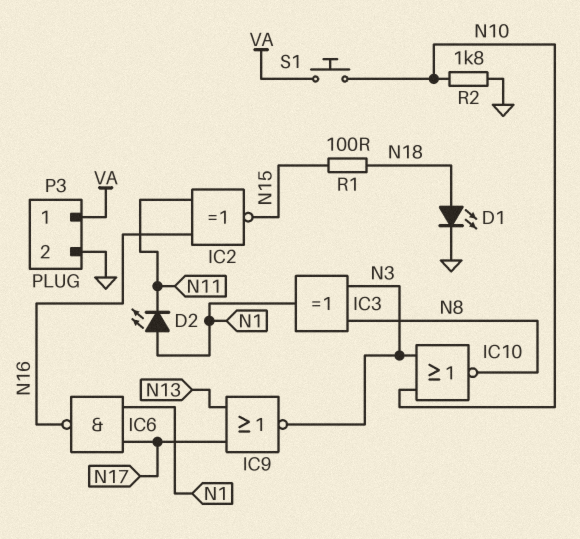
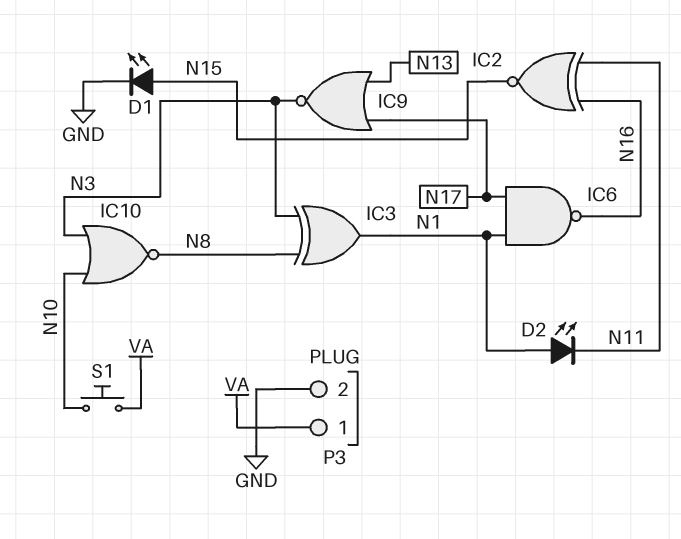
D1: LED (A N18, K GND) -> LED (A N15, K GND)
R1: 100 (N15, N18) -> none
R2: 1.8k (GND, N10) -> none

